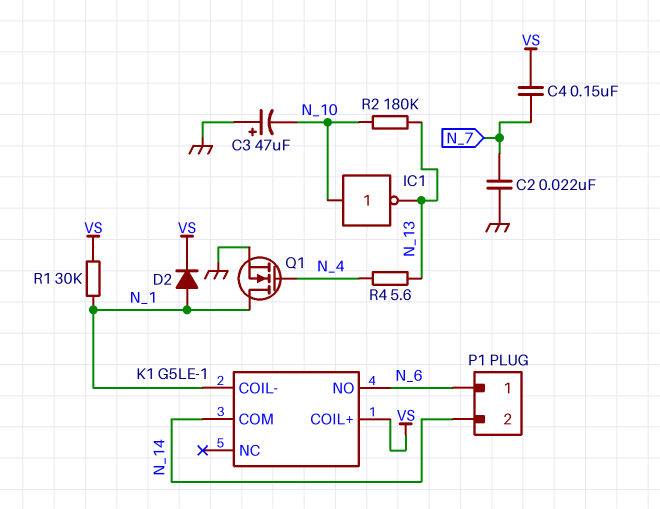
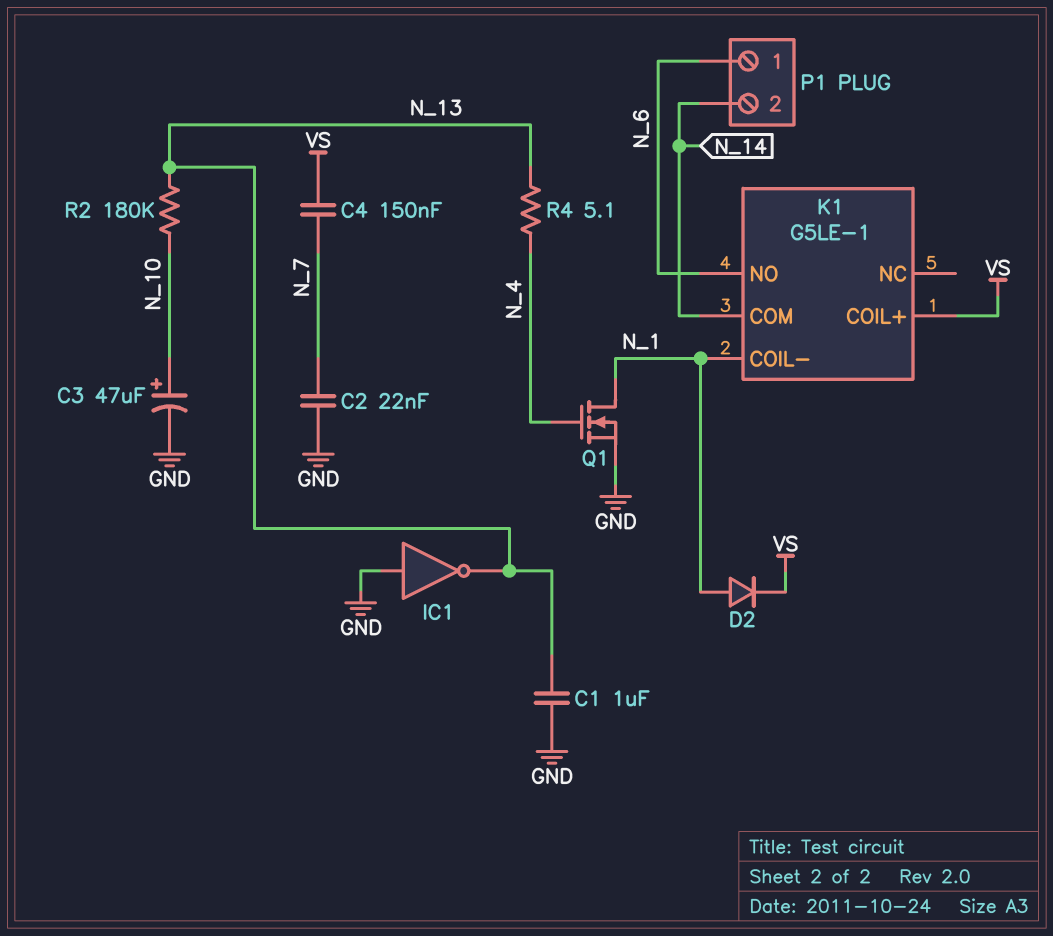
C1: none -> 1uF (GND, N_13)
C3: 47uF (plus GND, minus N_10) -> 47uF (plus N_10, minus GND)
IC1: NOT (in N_10, out N_13) -> NOT (in GND, out N_13)
R1: 30k (N_1, VS) -> none
R4: 5.6 (N_4, N_13) -> 5.1 (N_4, N_13)

